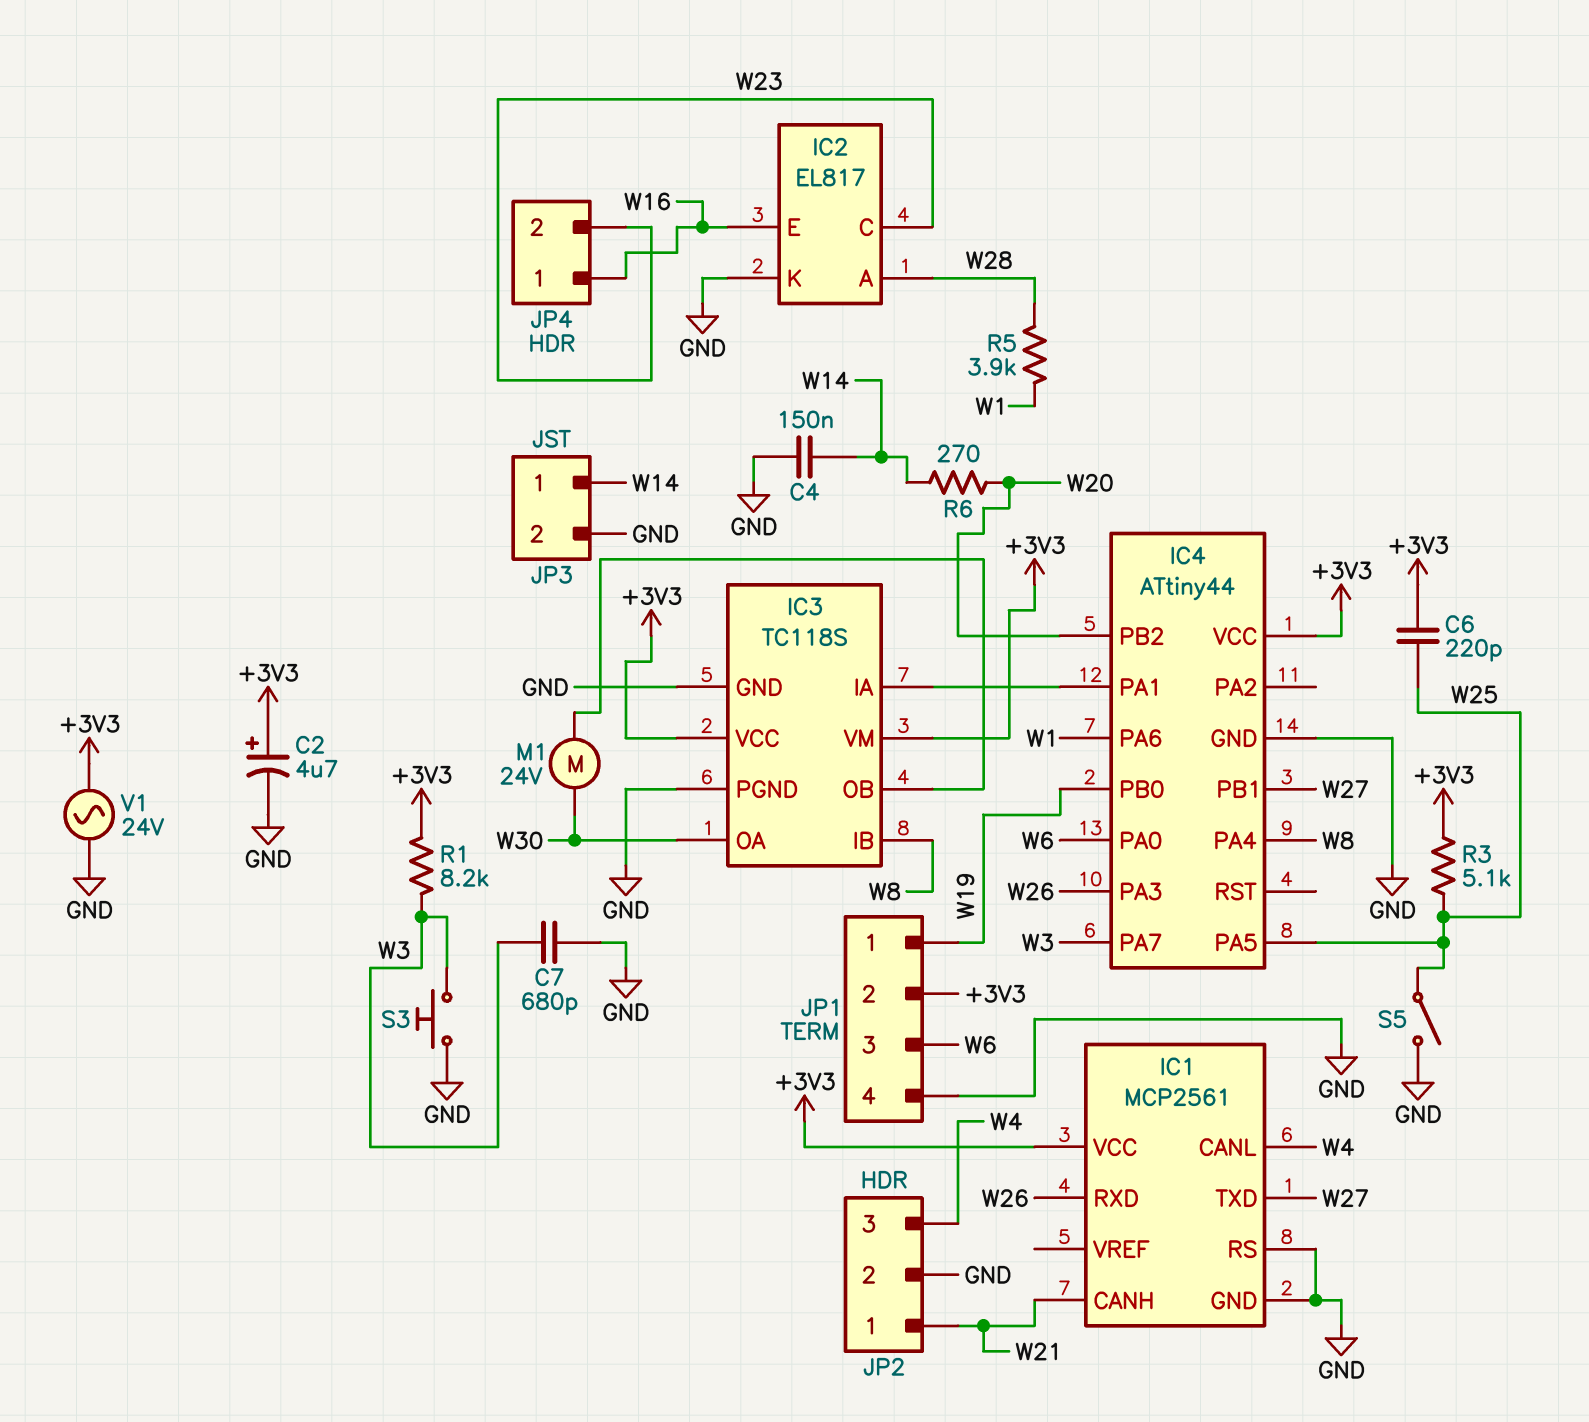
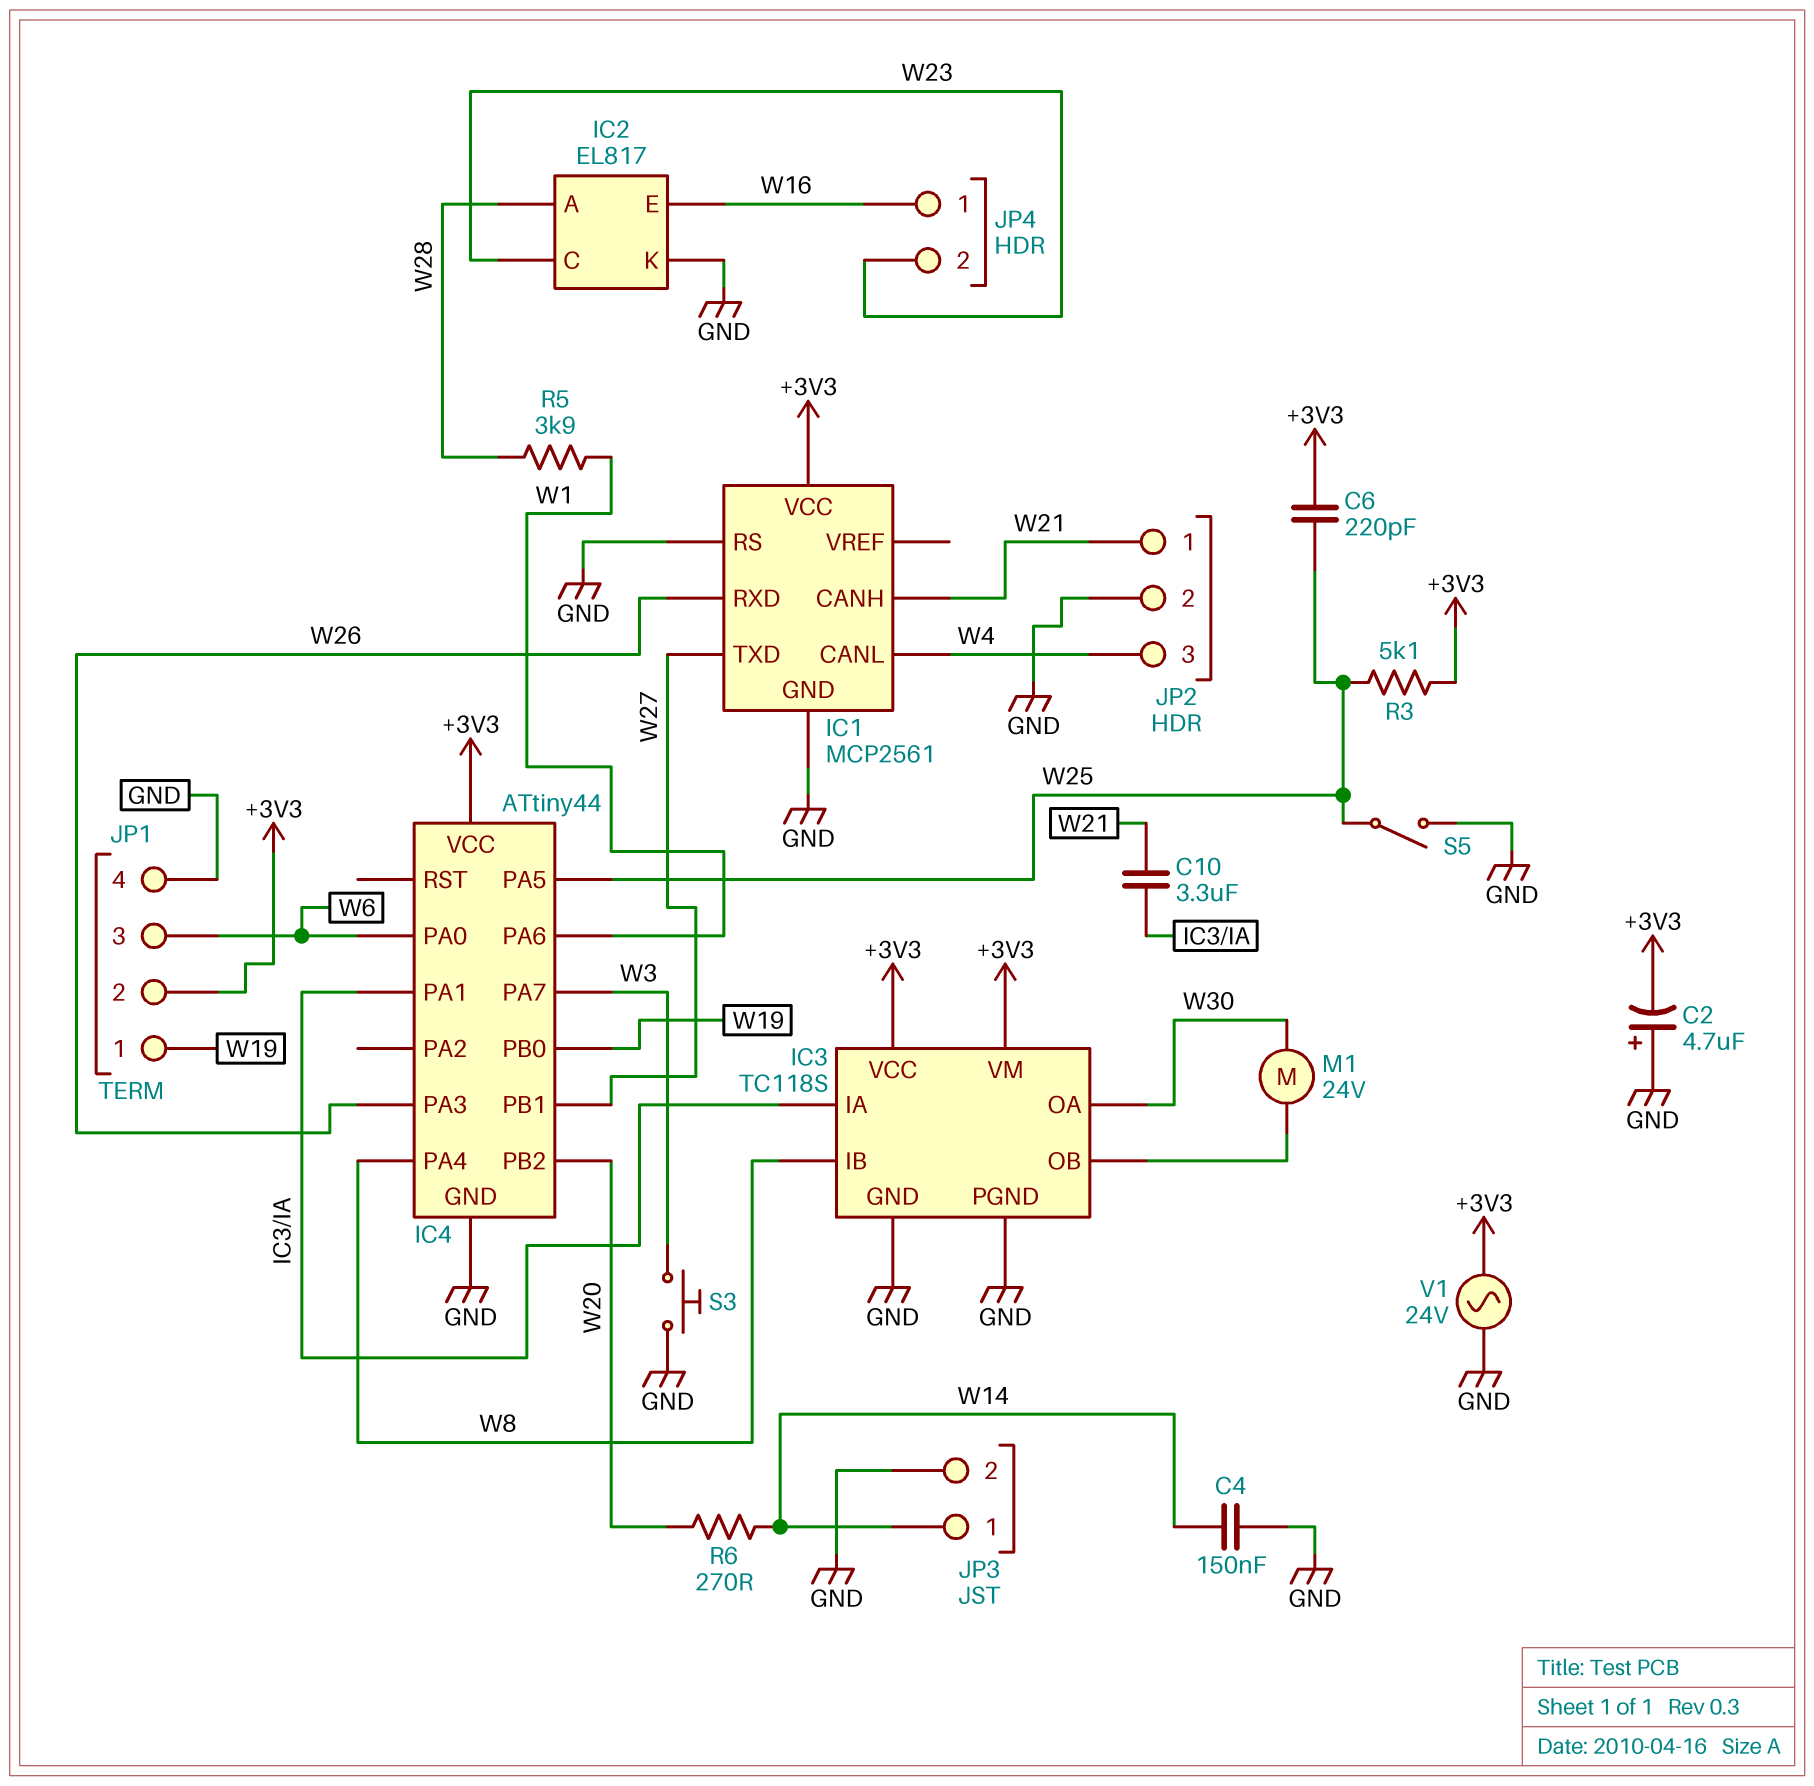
C2: 4.7uF (plus +3V3, minus GND) -> 4.7uF (plus GND, minus +3V3)
C7: 680pF (GND, W3) -> none
C10: none -> 3.3uF (IC3/IA, W21)
R1: 8.2k (+3V3, W3) -> none

